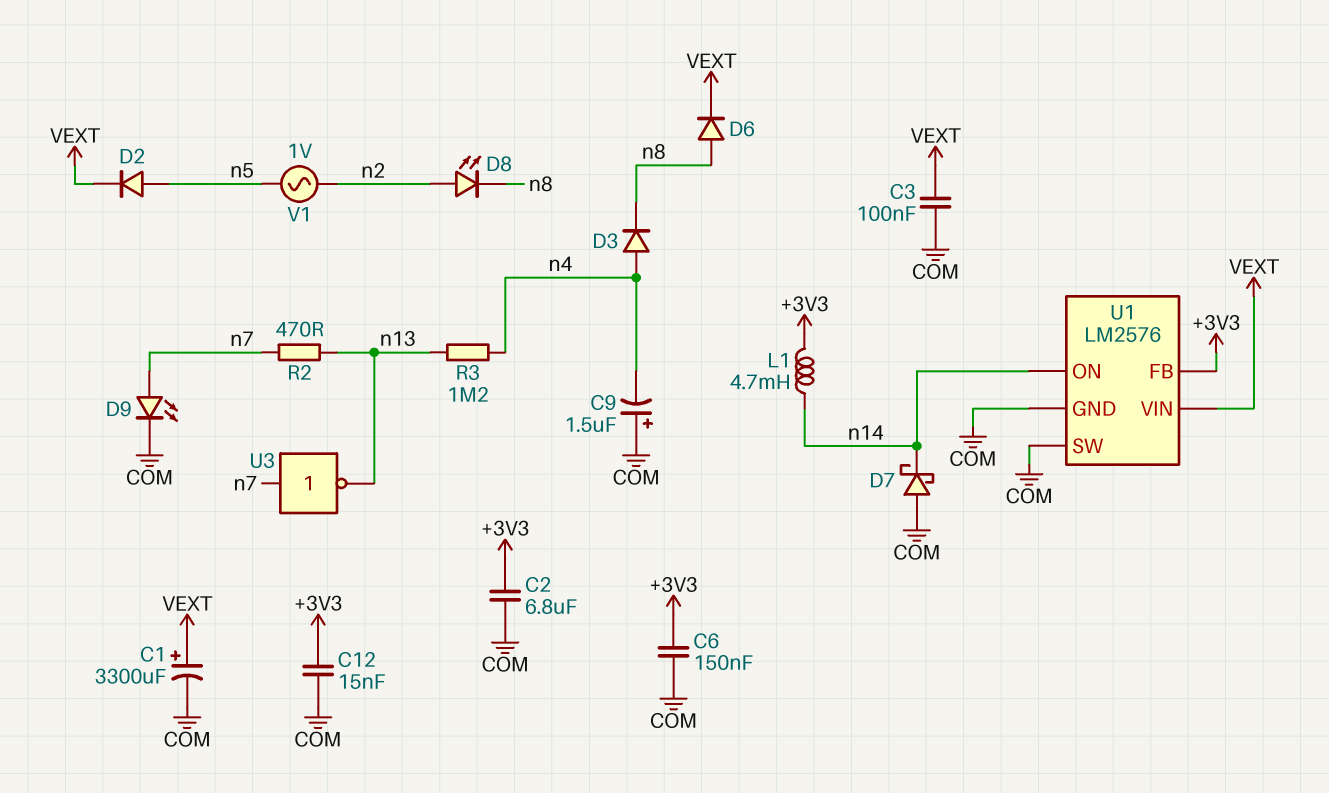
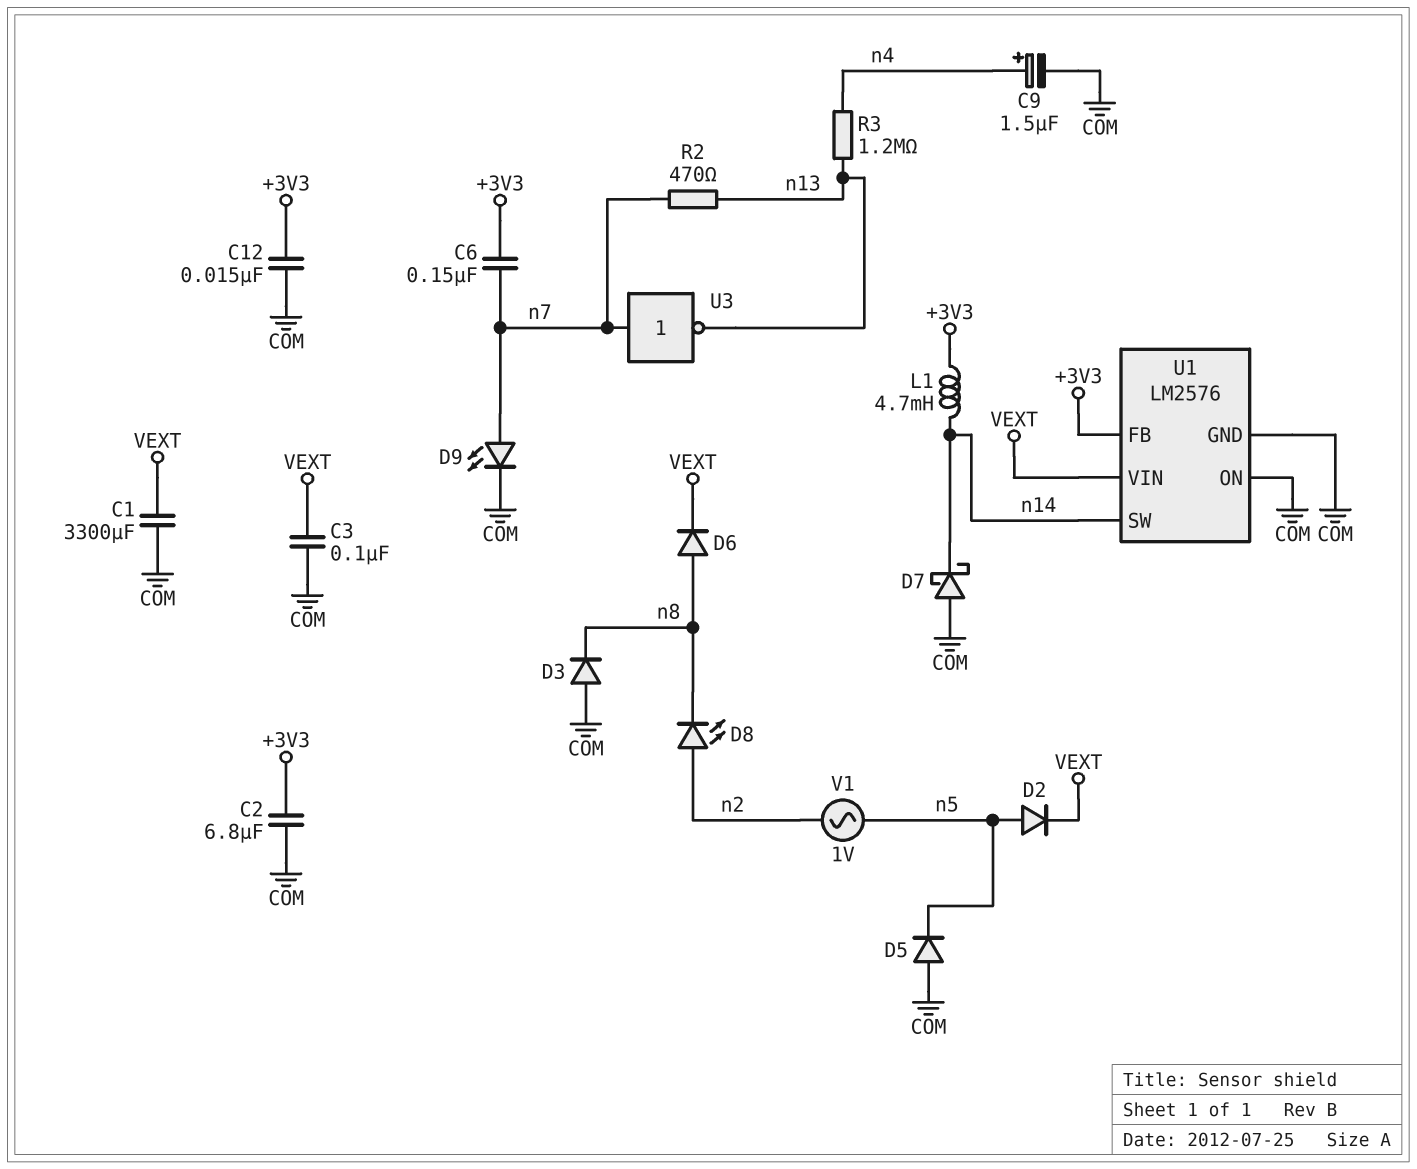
C1: 3300uF (plus VEXT, minus COM) -> 3300uF (COM, VEXT)
C6: 150nF (+3V3, COM) -> 150nF (+3V3, n7)
C9: 1.5uF (plus COM, minus n4) -> 1.5uF (plus n4, minus COM)
D3: diode (A n4, K n8) -> diode (A COM, K n8)
D5: none -> diode (A COM, K n5)
U1 pin ON: n14 -> COM
U1 pin SW: COM -> n14

